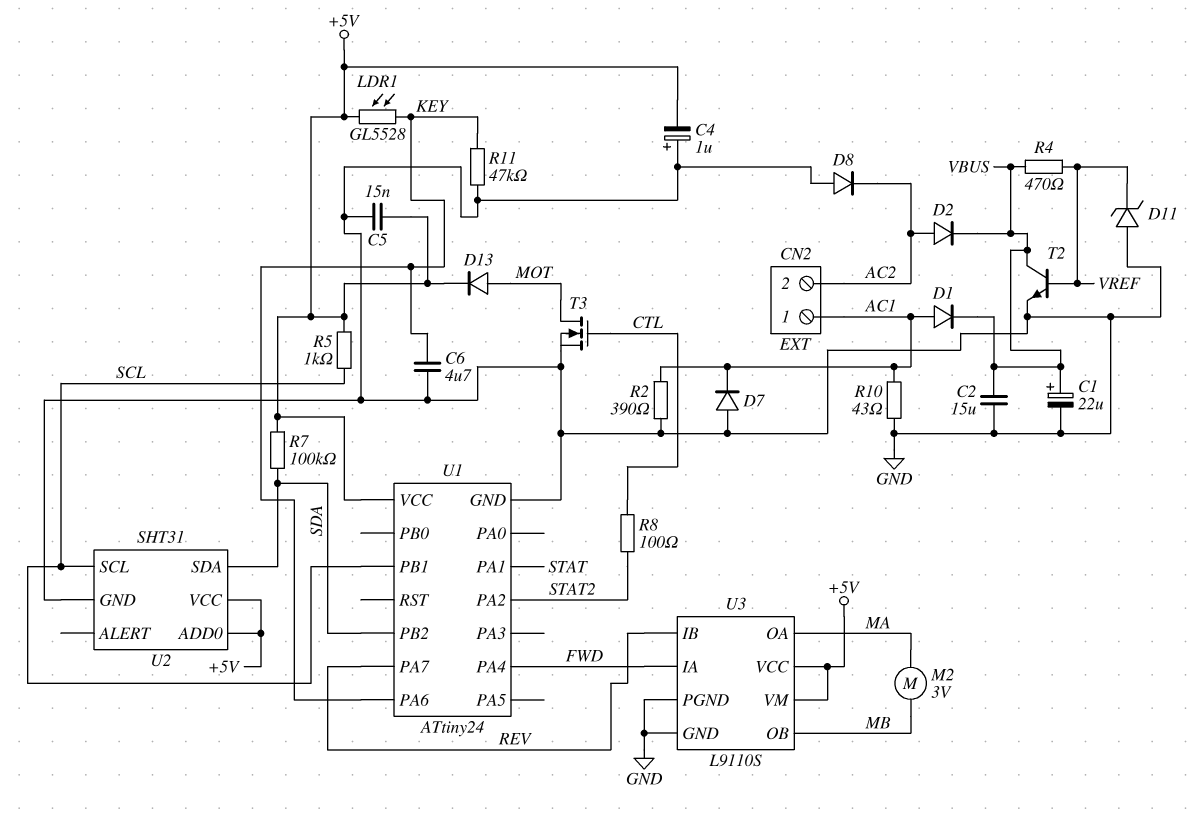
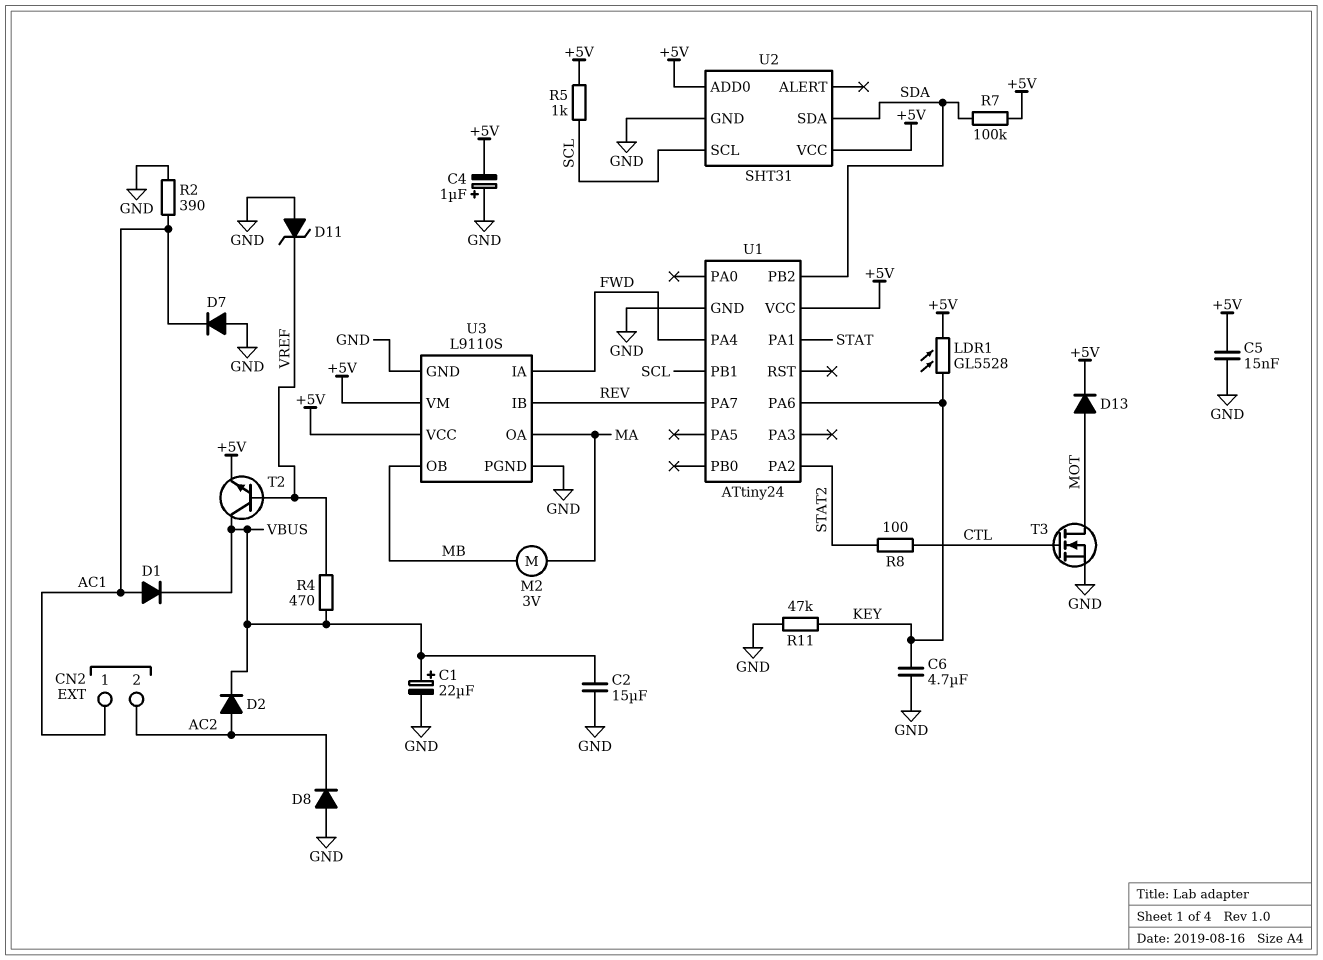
R10: 43 (AC1, GND) -> none
T2: NPN (B VREF, C VBUS, E GND) -> NPN (B VREF, C VBUS, E +5V)

